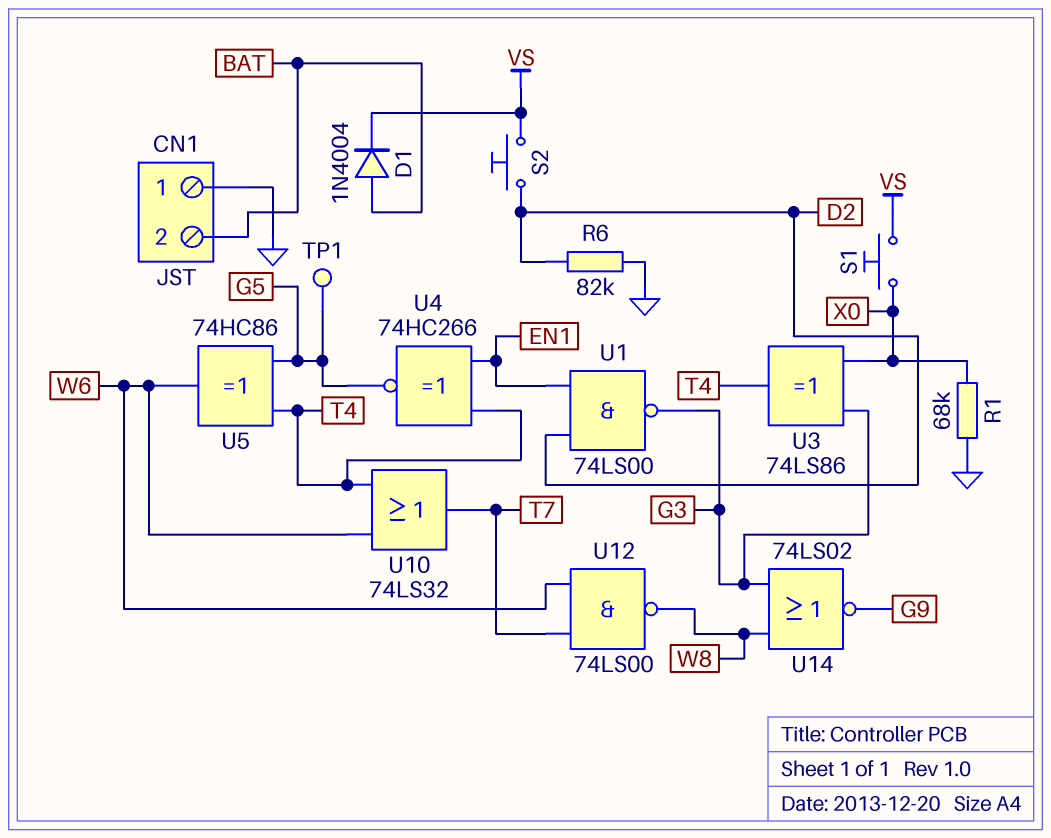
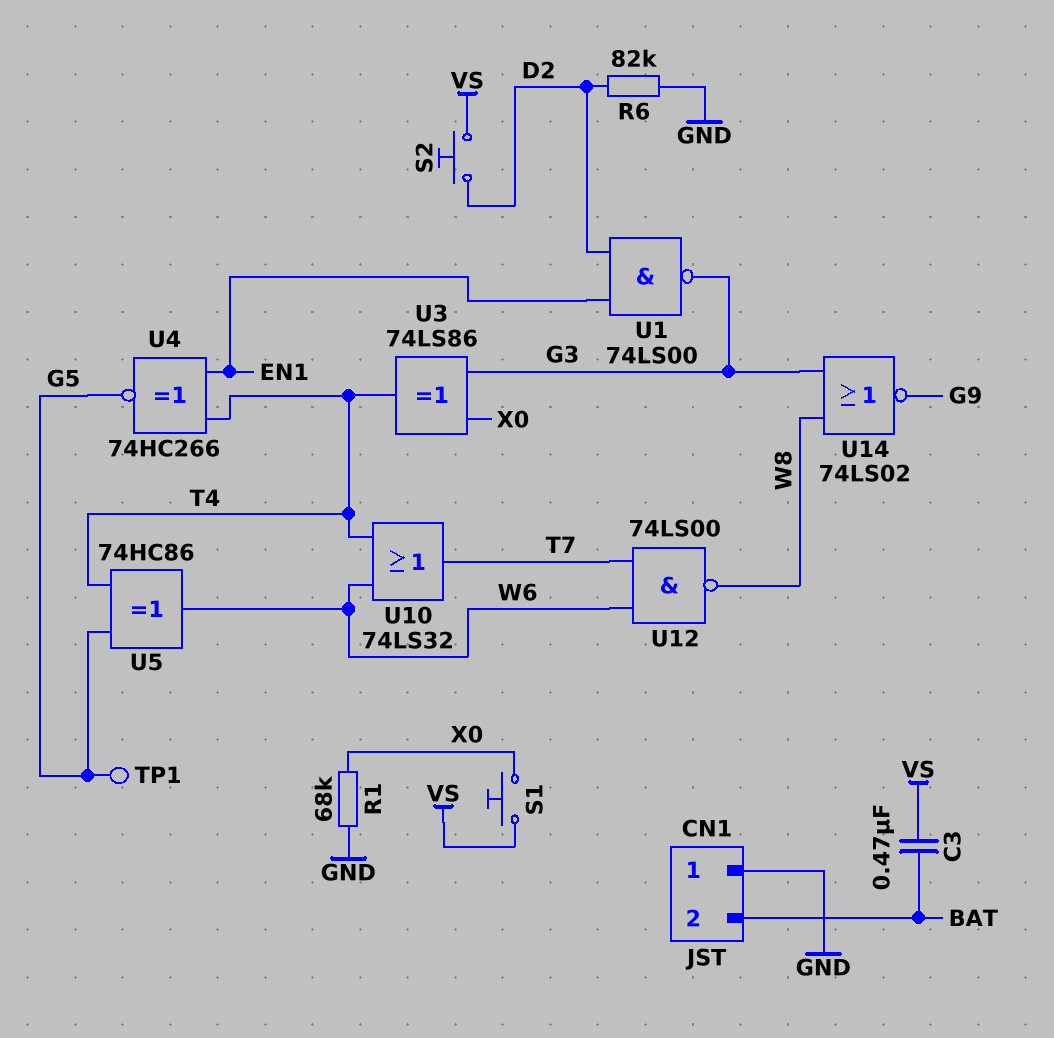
C3: none -> 470nF (BAT, VS)
D1: diode 1N4004 (A BAT, K VS) -> none

